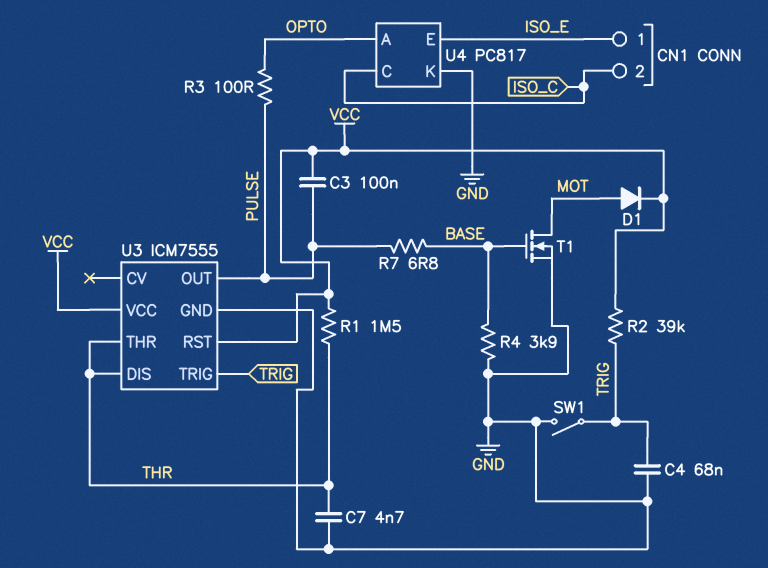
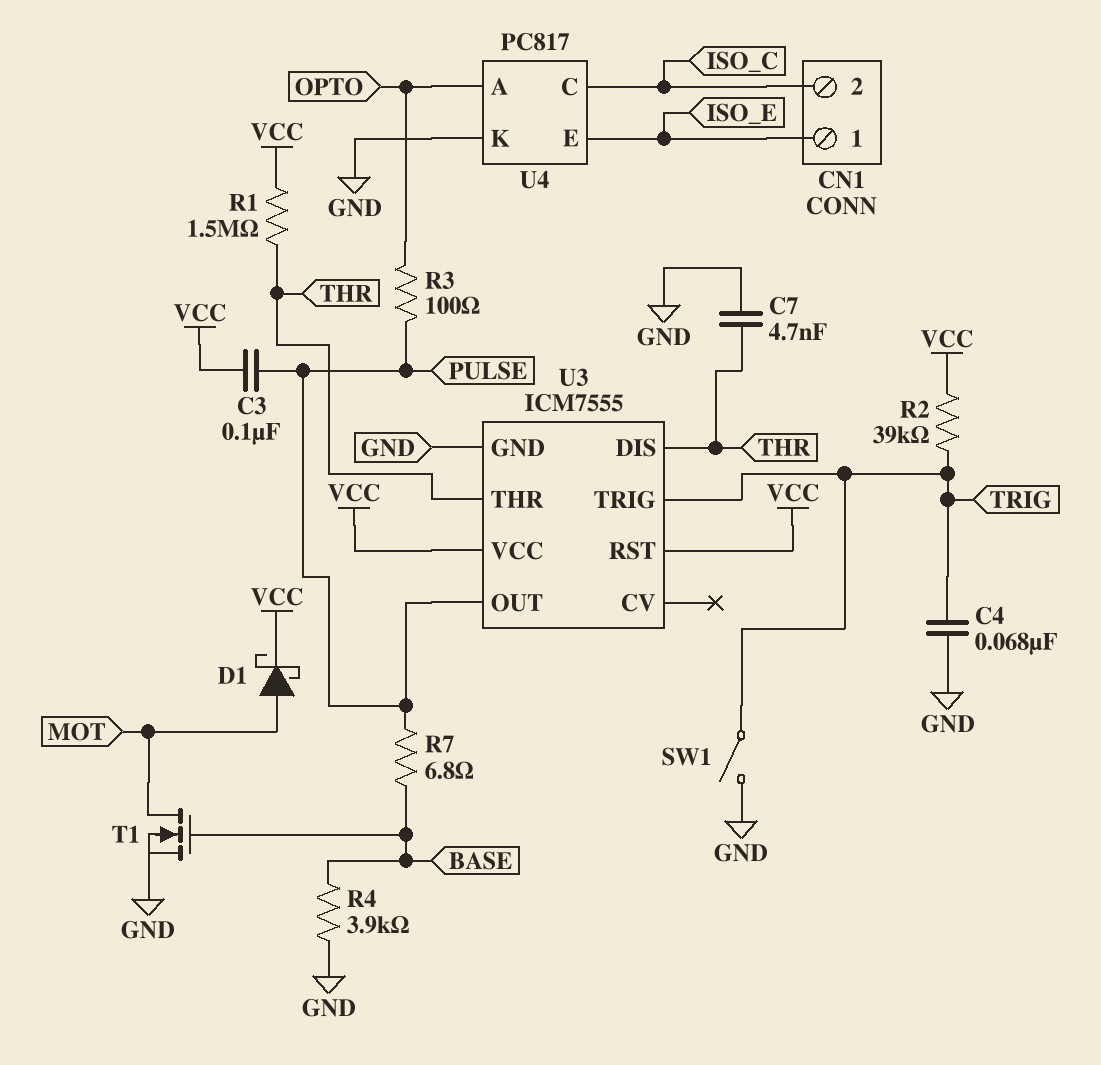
D1: diode (A MOT, K VCC) -> schottky (A MOT, K VCC)

